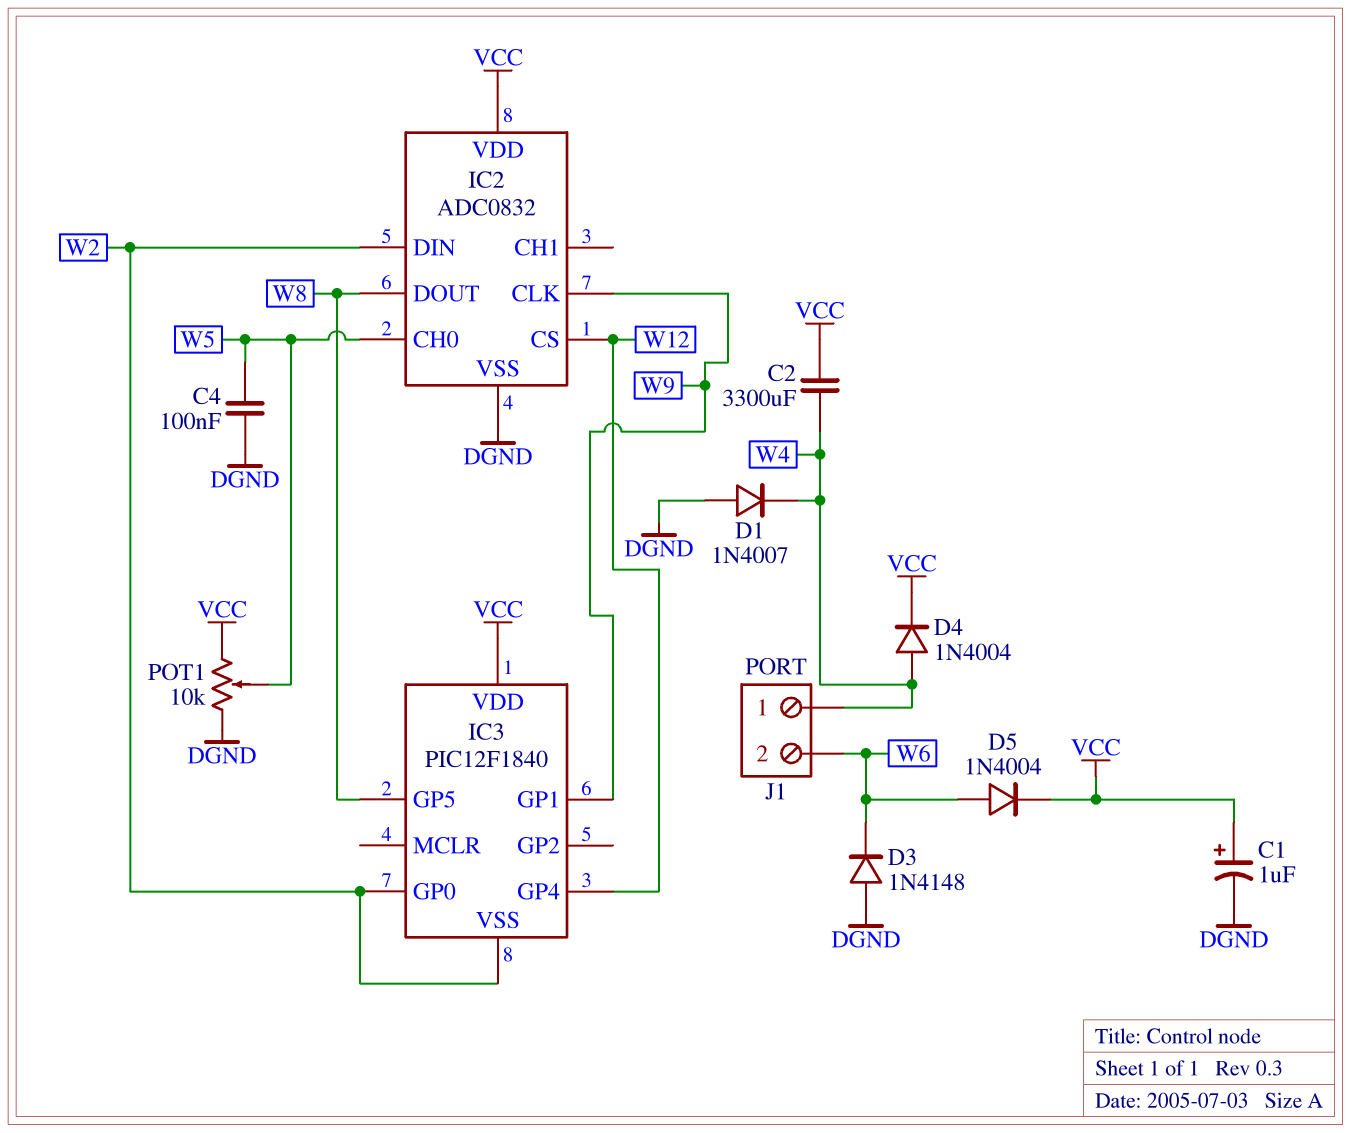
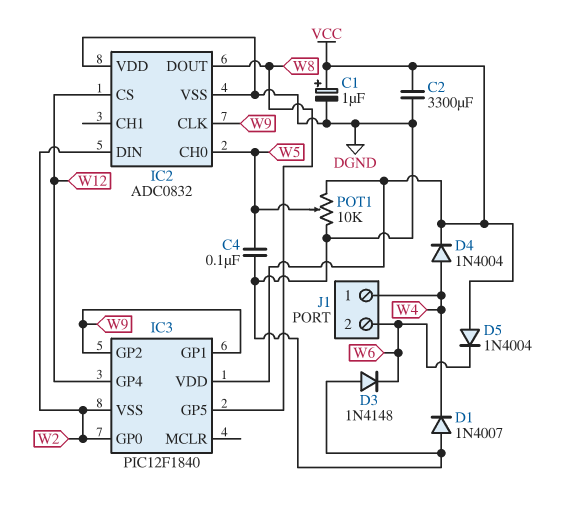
C2: 3300uF (VCC, W4) -> 3300uF (DGND, VCC)
D5: diode 1N4004 (A W6, K VCC) -> diode 1N4004 (A VCC, K W6)
IC2 pin VDD: VCC -> DGND
IC3 pin GP2: none -> W9

